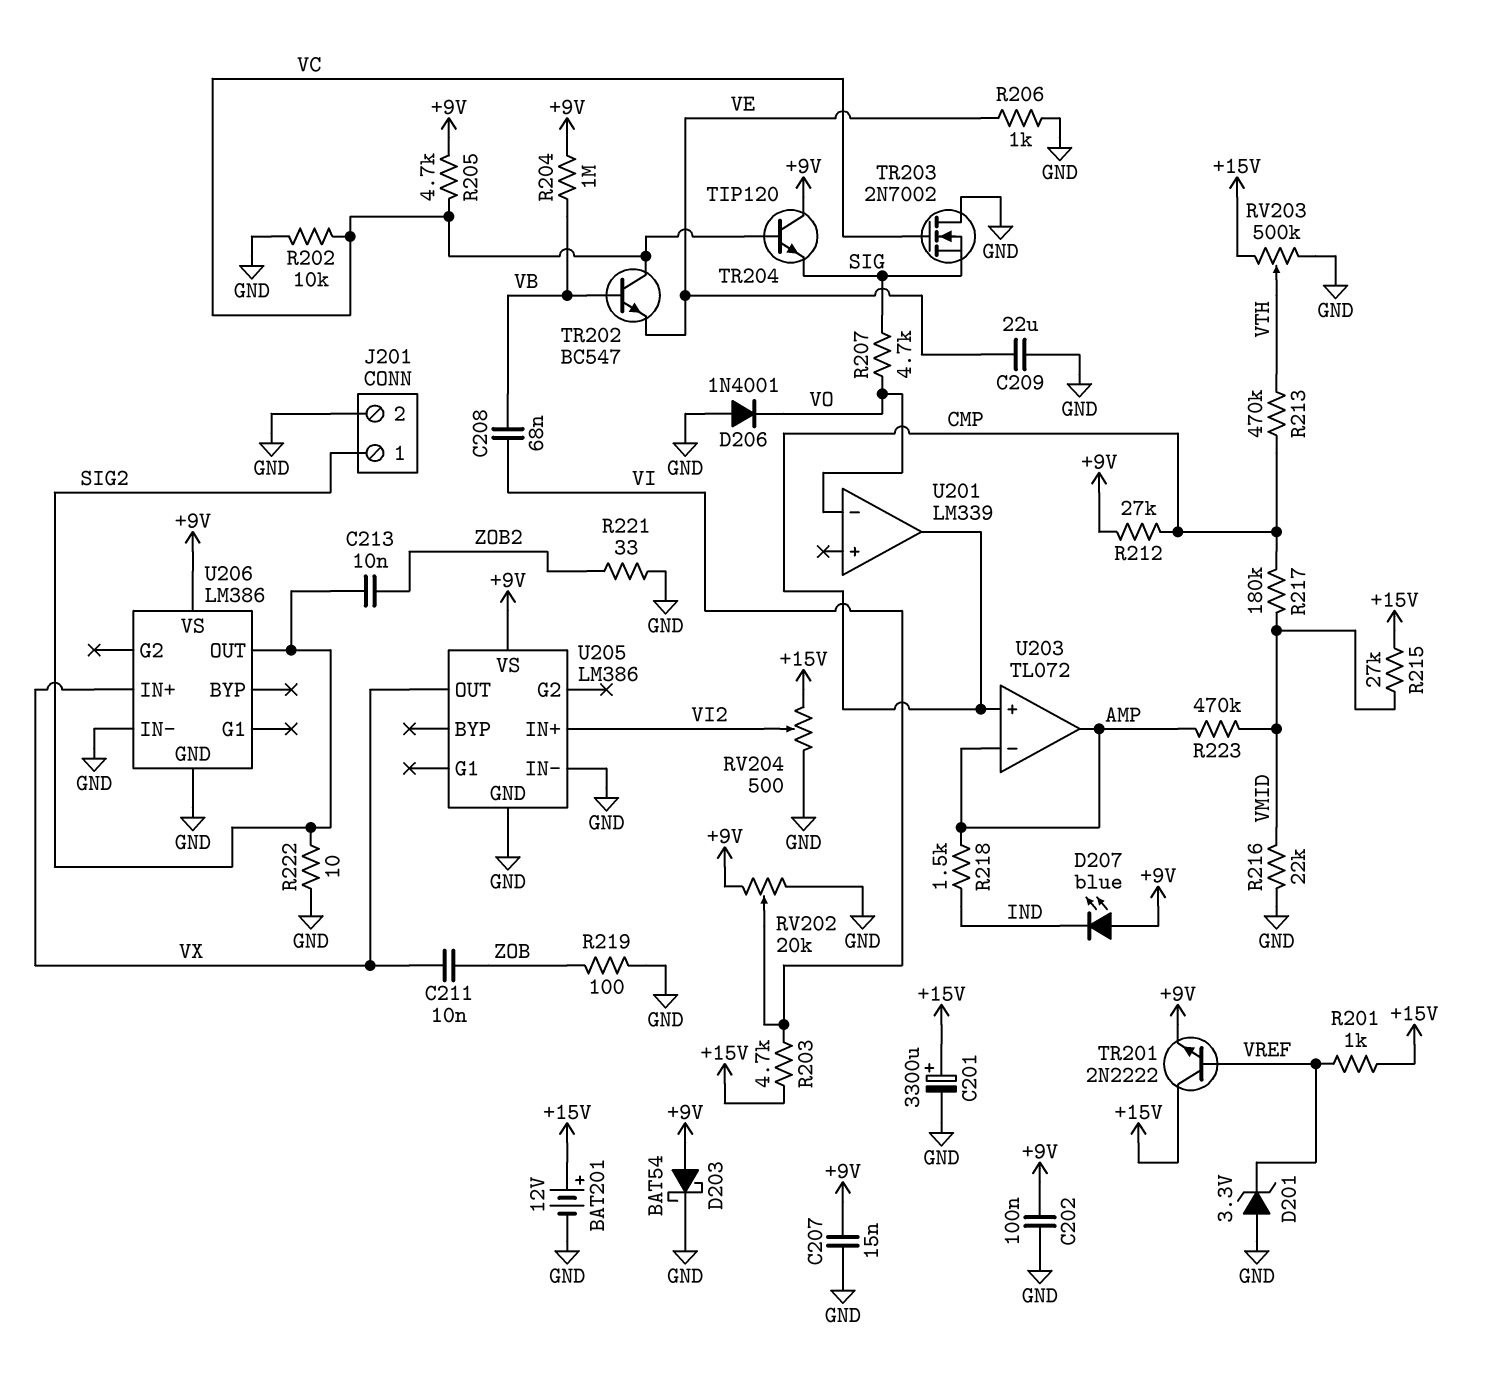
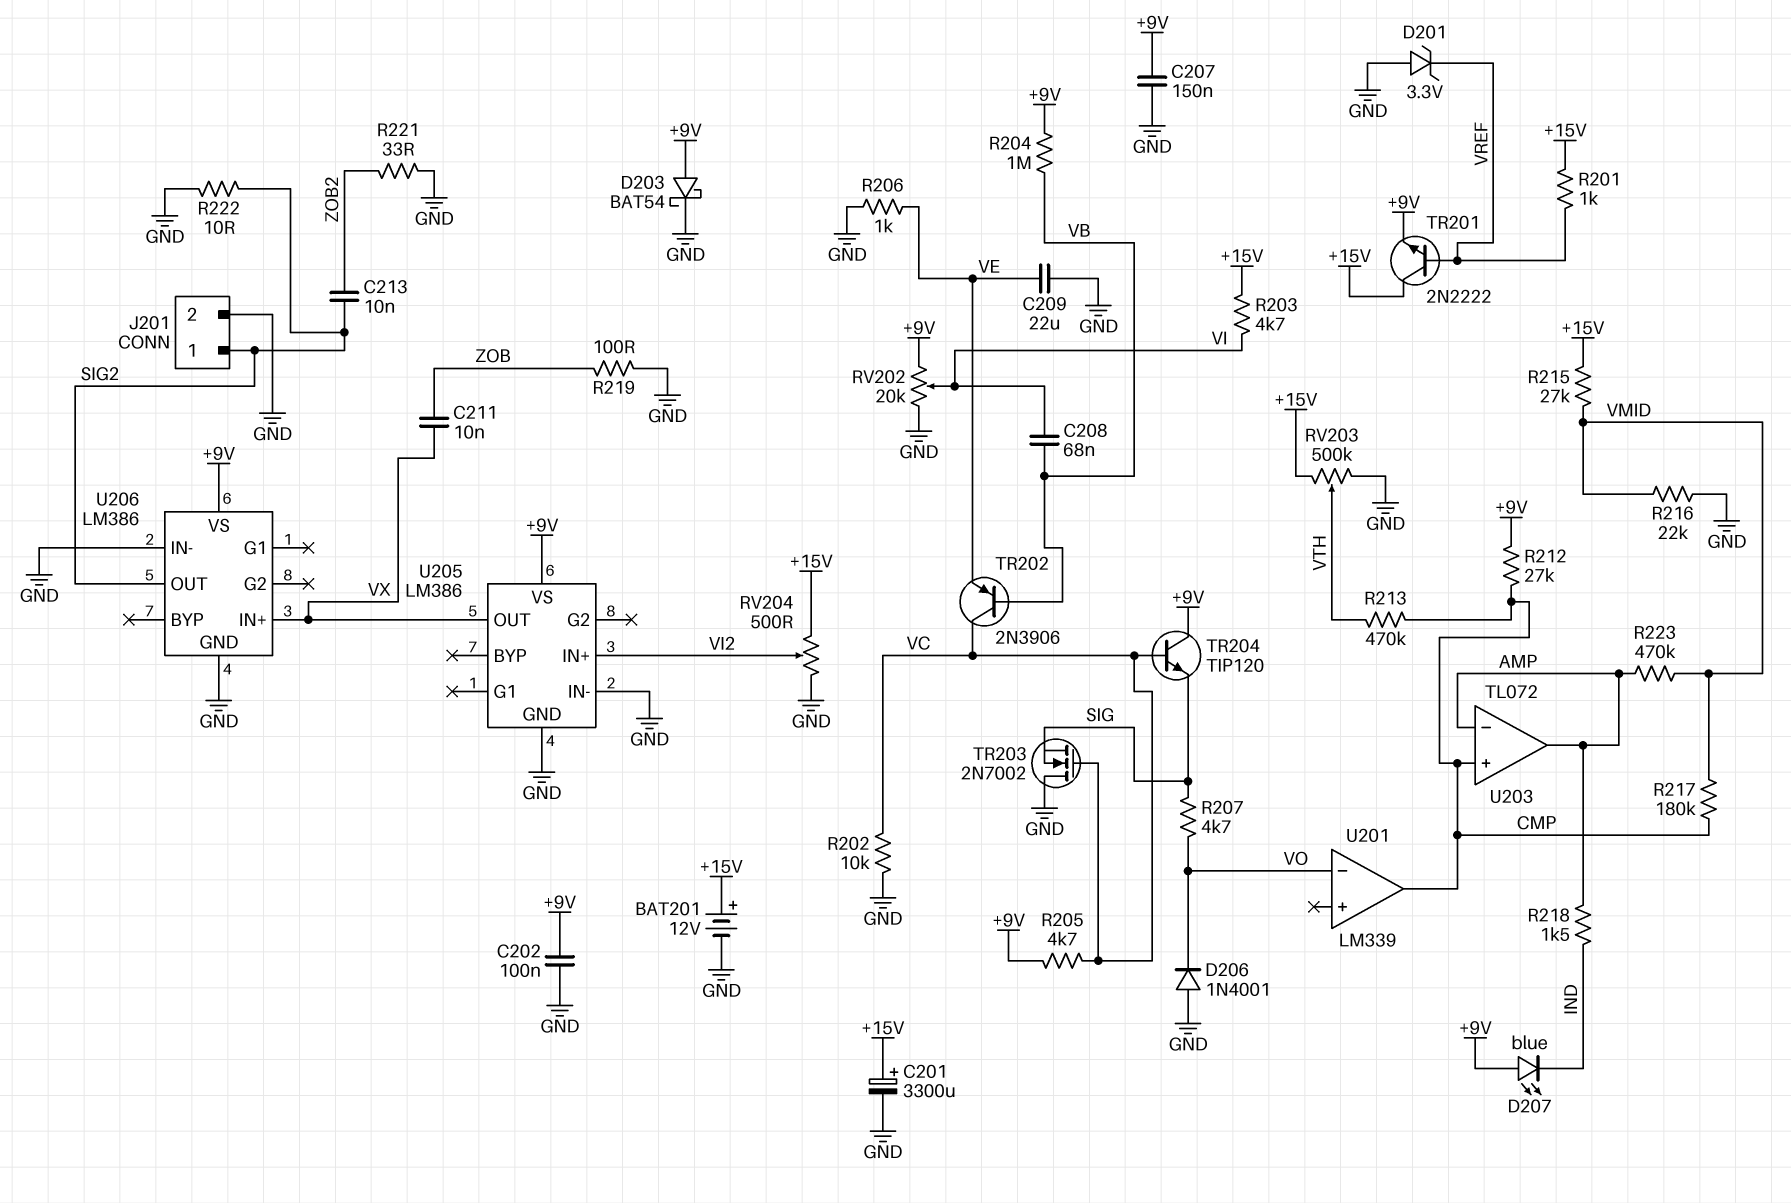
C207: 15nF (+9V, GND) -> 150nF (+9V, GND)
TR202: NPN BC547 (B VB, C VC, E VE) -> PNP 2N3906 (B VB, C VC, E VE)

